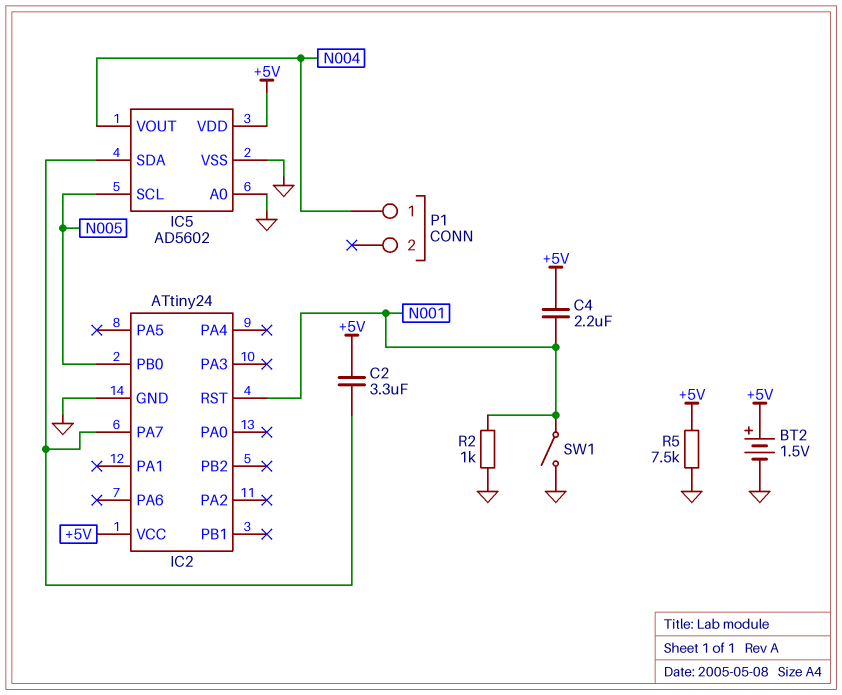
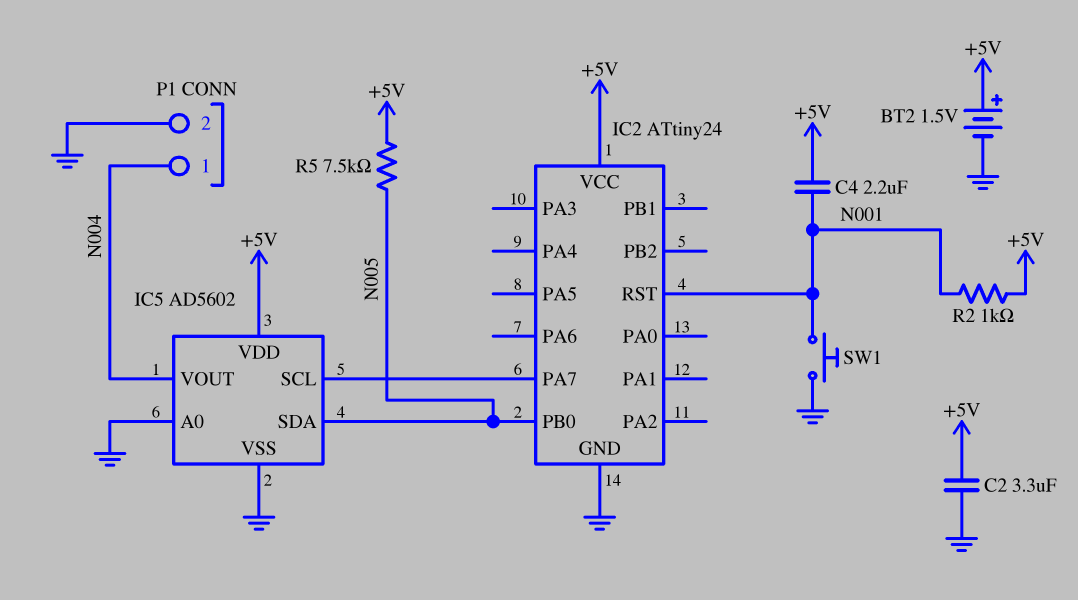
C2: 3.3uF (+5V, IC2/PA7) -> 3.3uF (+5V, GND)
IC5 pin SCL: N005 -> IC2/PA7
IC5 pin SDA: IC2/PA7 -> N005
P1 pin 2: none -> GND
R2: 1k (GND, N001) -> 1k (+5V, N001)
R5: 7.5k (+5V, GND) -> 7.5k (+5V, N005)
SW1: switch (GND, N001) -> button (GND, N001)

